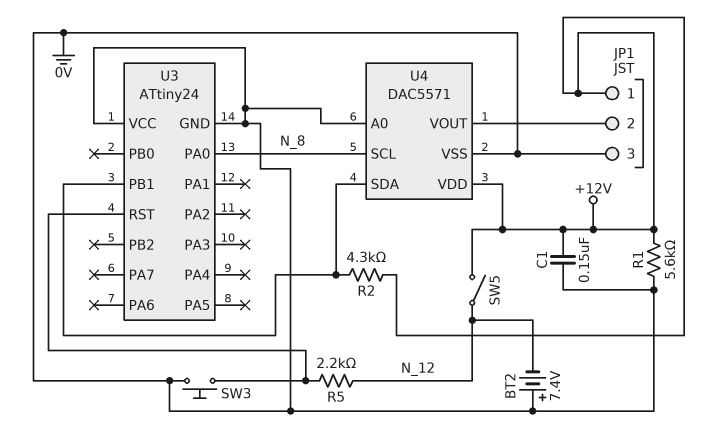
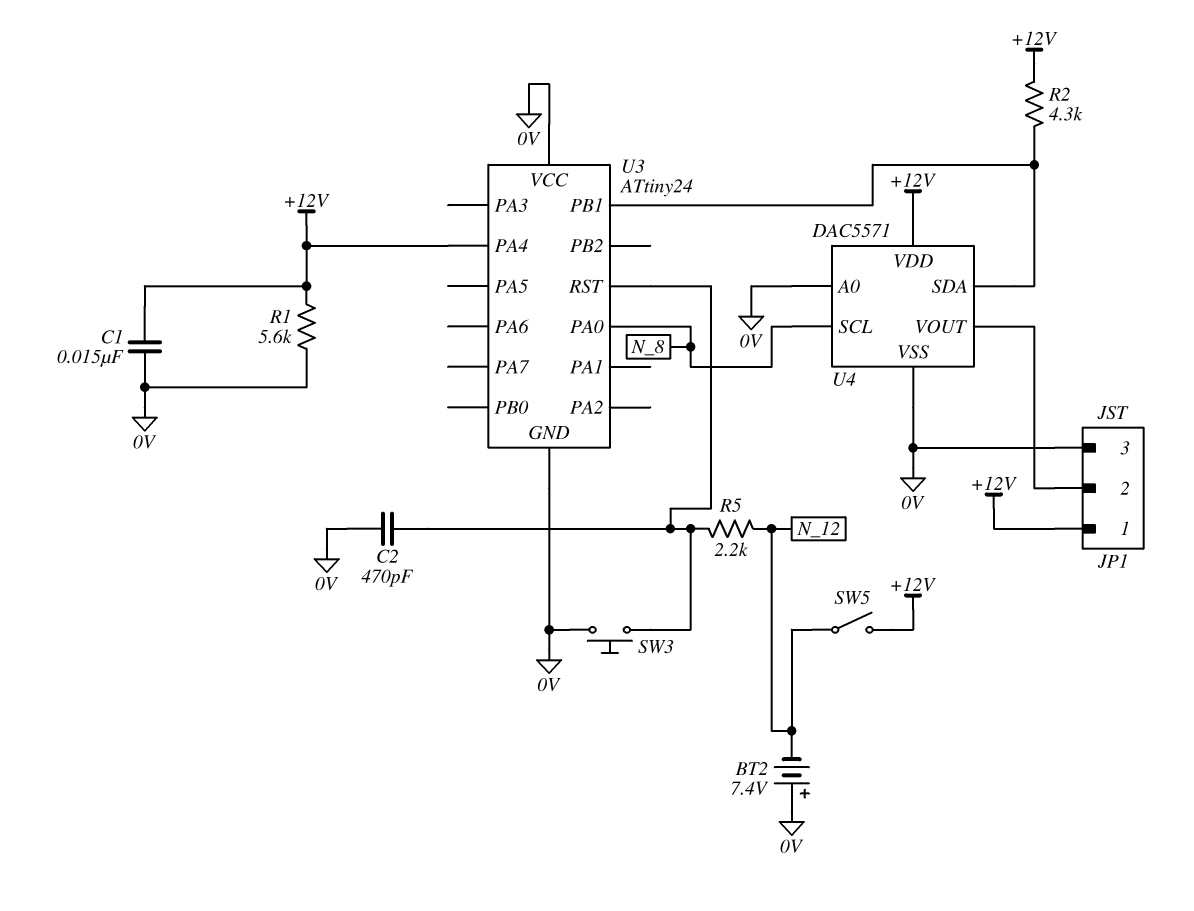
C1: 150nF (+12V, 0V) -> 15nF (+12V, 0V)
C2: none -> 470pF (0V, U3/RST)
U3 pin PA4: none -> +12V

